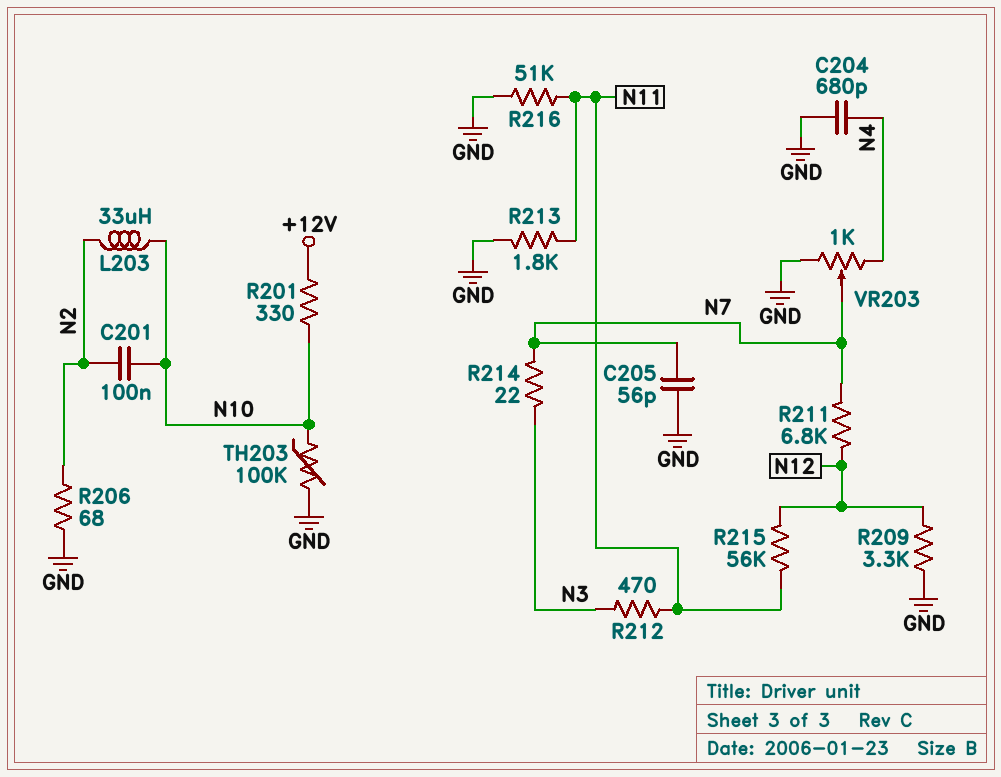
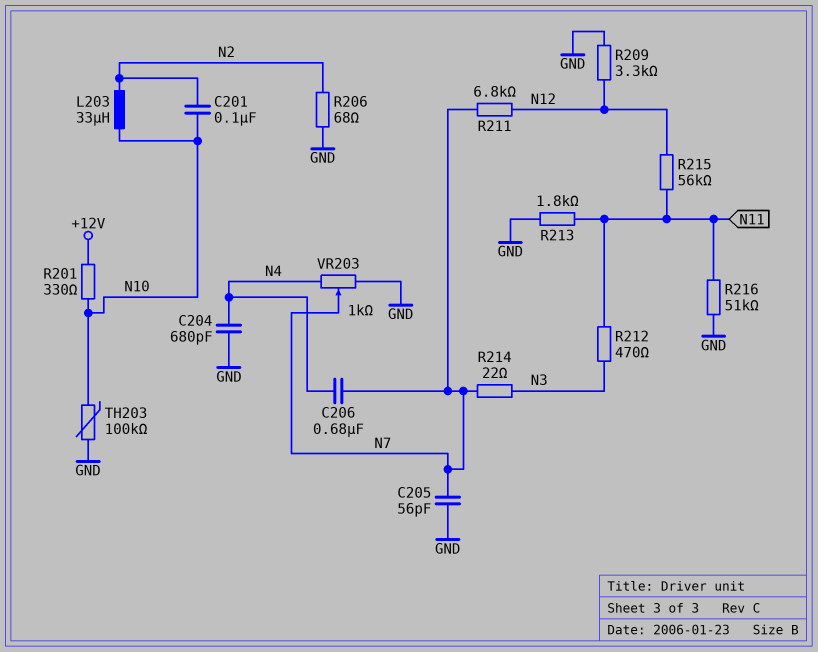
C206: none -> 680nF (N4, N7)

